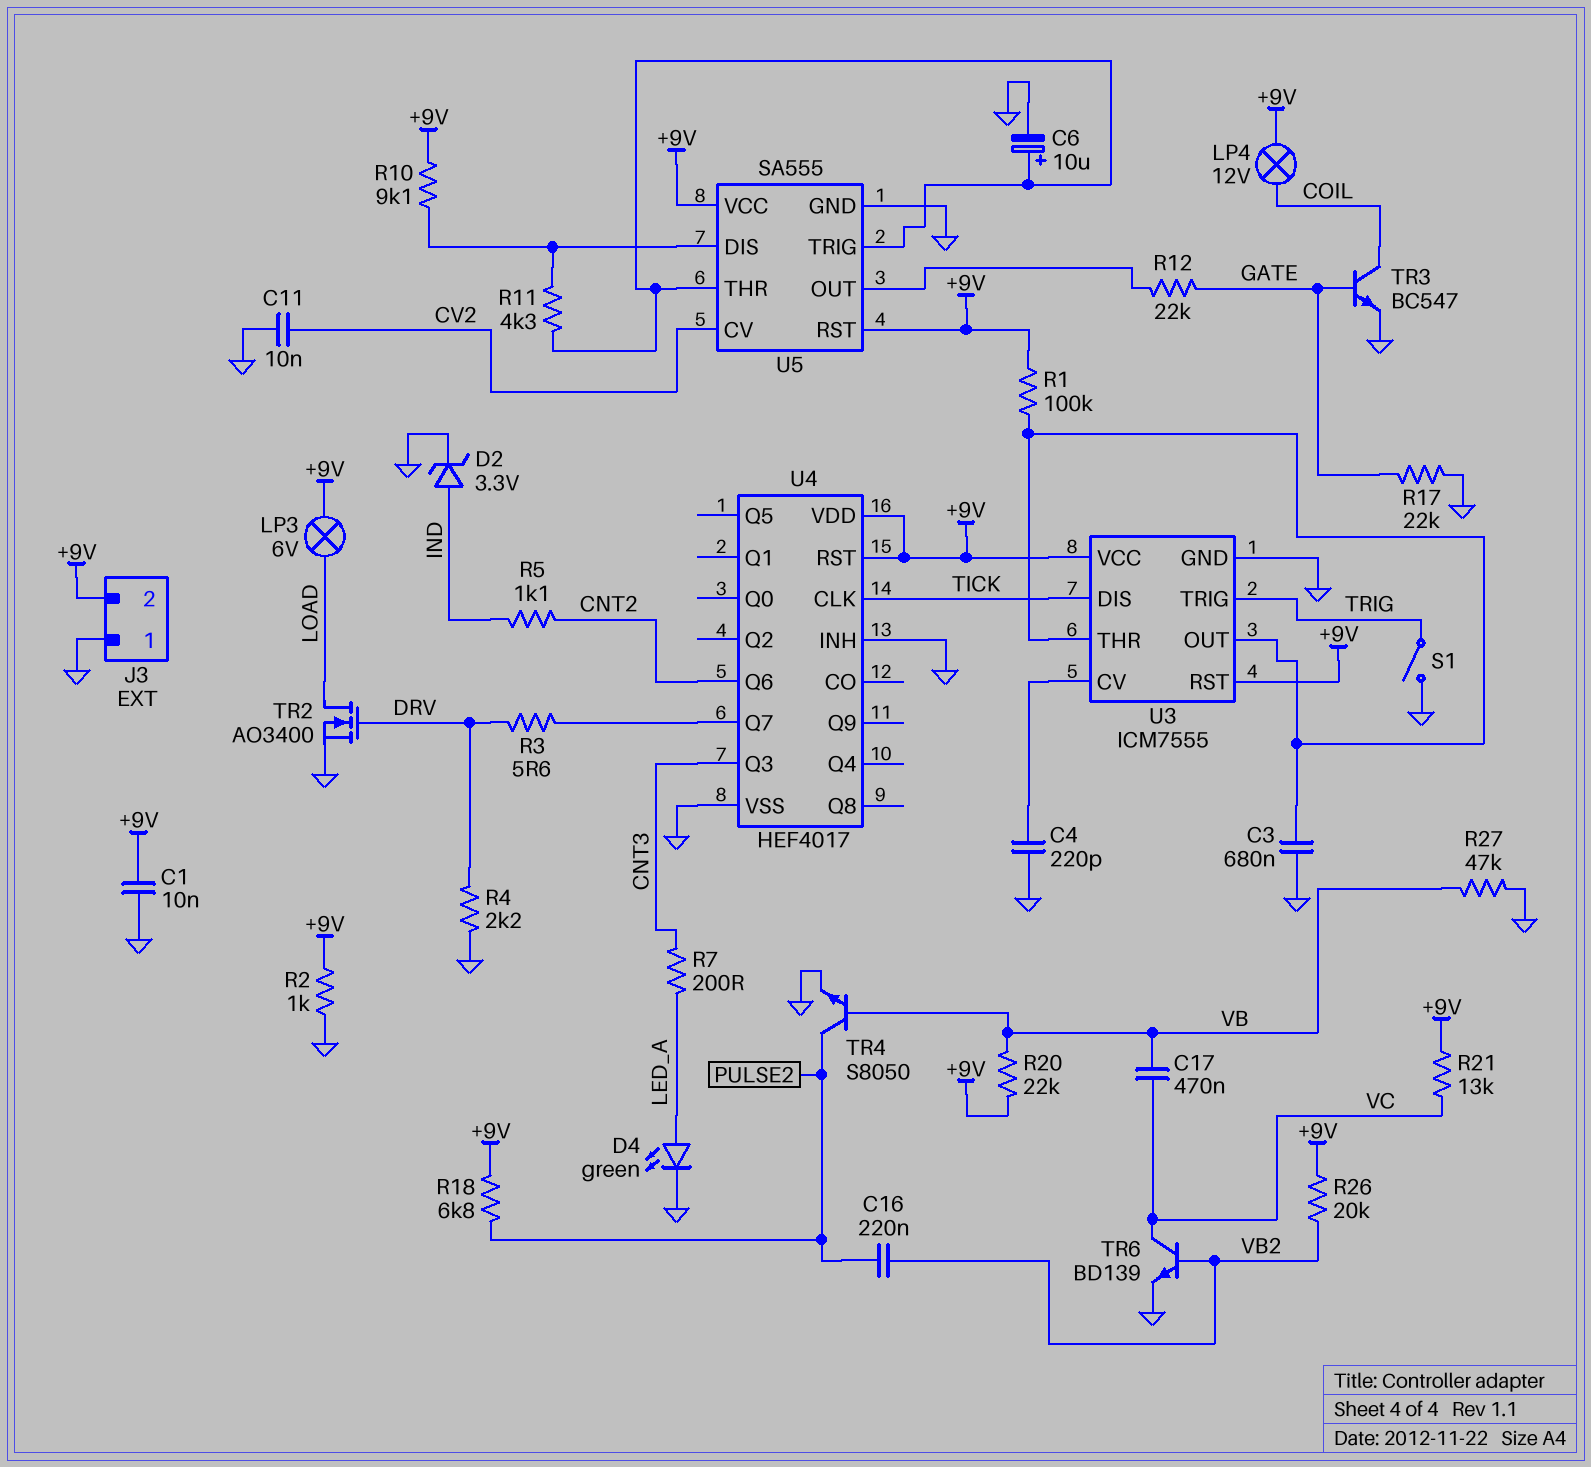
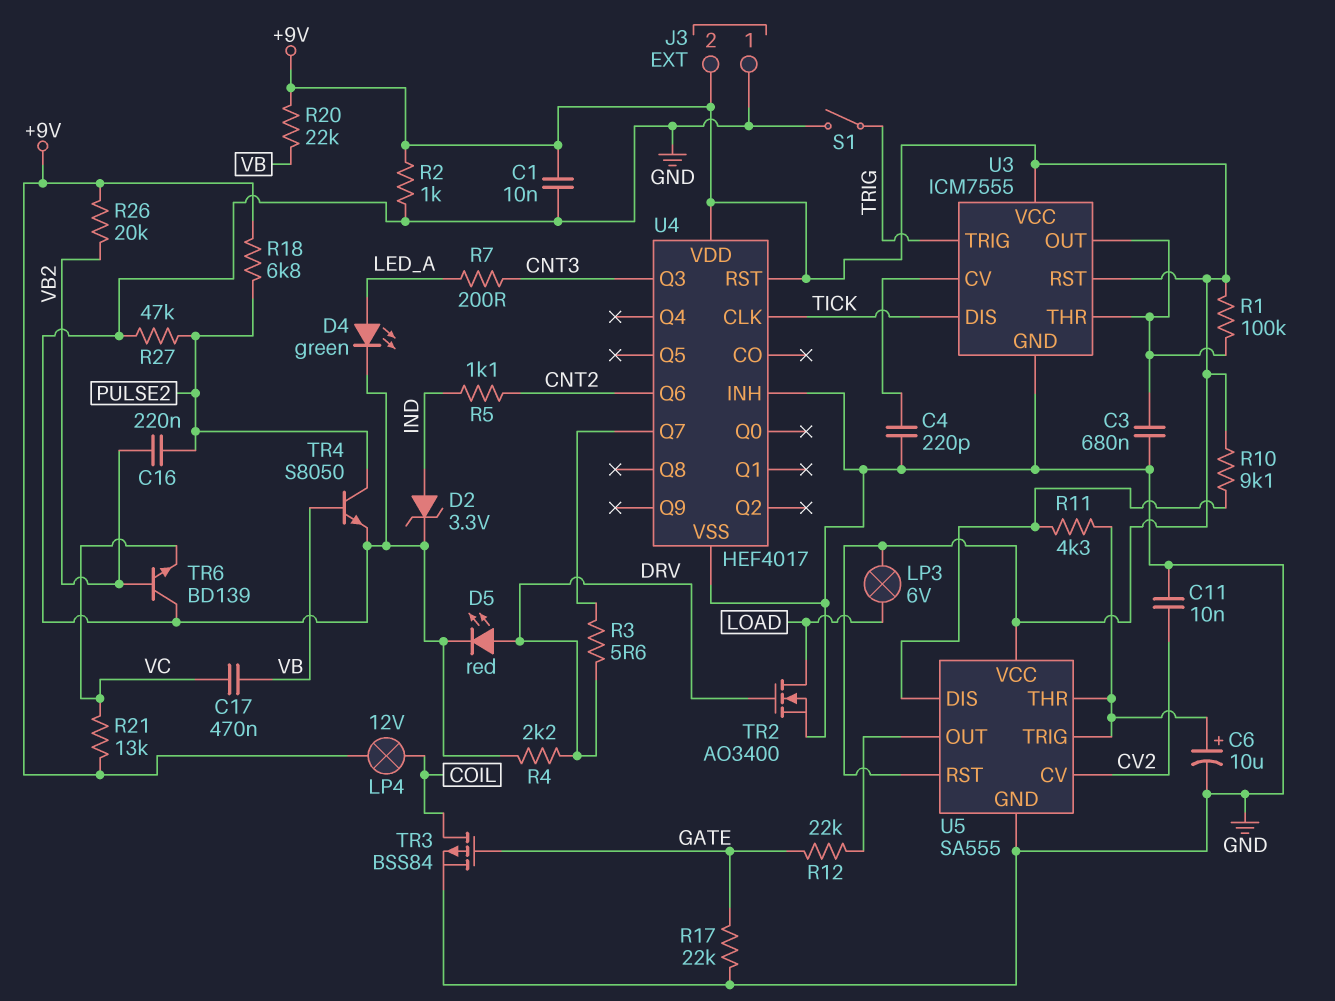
D5: none -> LED red (A DRV, K GND)
R27: 47k (GND, VB) -> 47k (GND, PULSE2)
TR3: NPN BC547 (B GATE, C COIL, E GND) -> PMOS BSS84 (G GATE, D COIL, S GND)
TR6: NPN BD139 (B VB2, C VC, E GND) -> NPN BD139 (B VB2, C GND, E VC)

